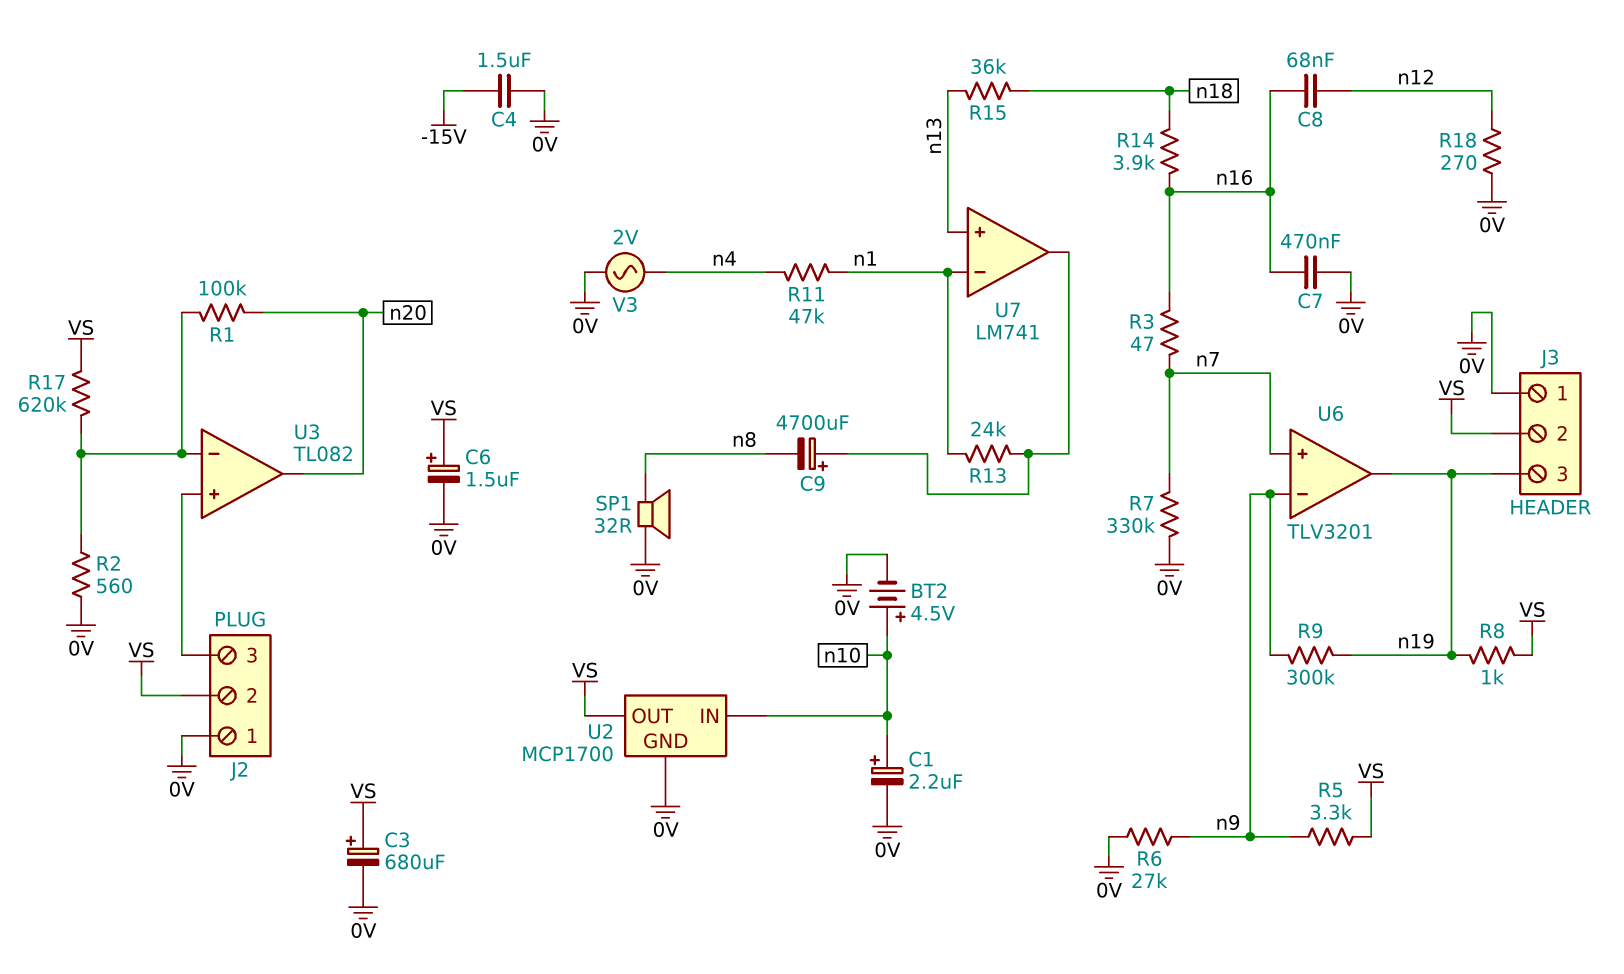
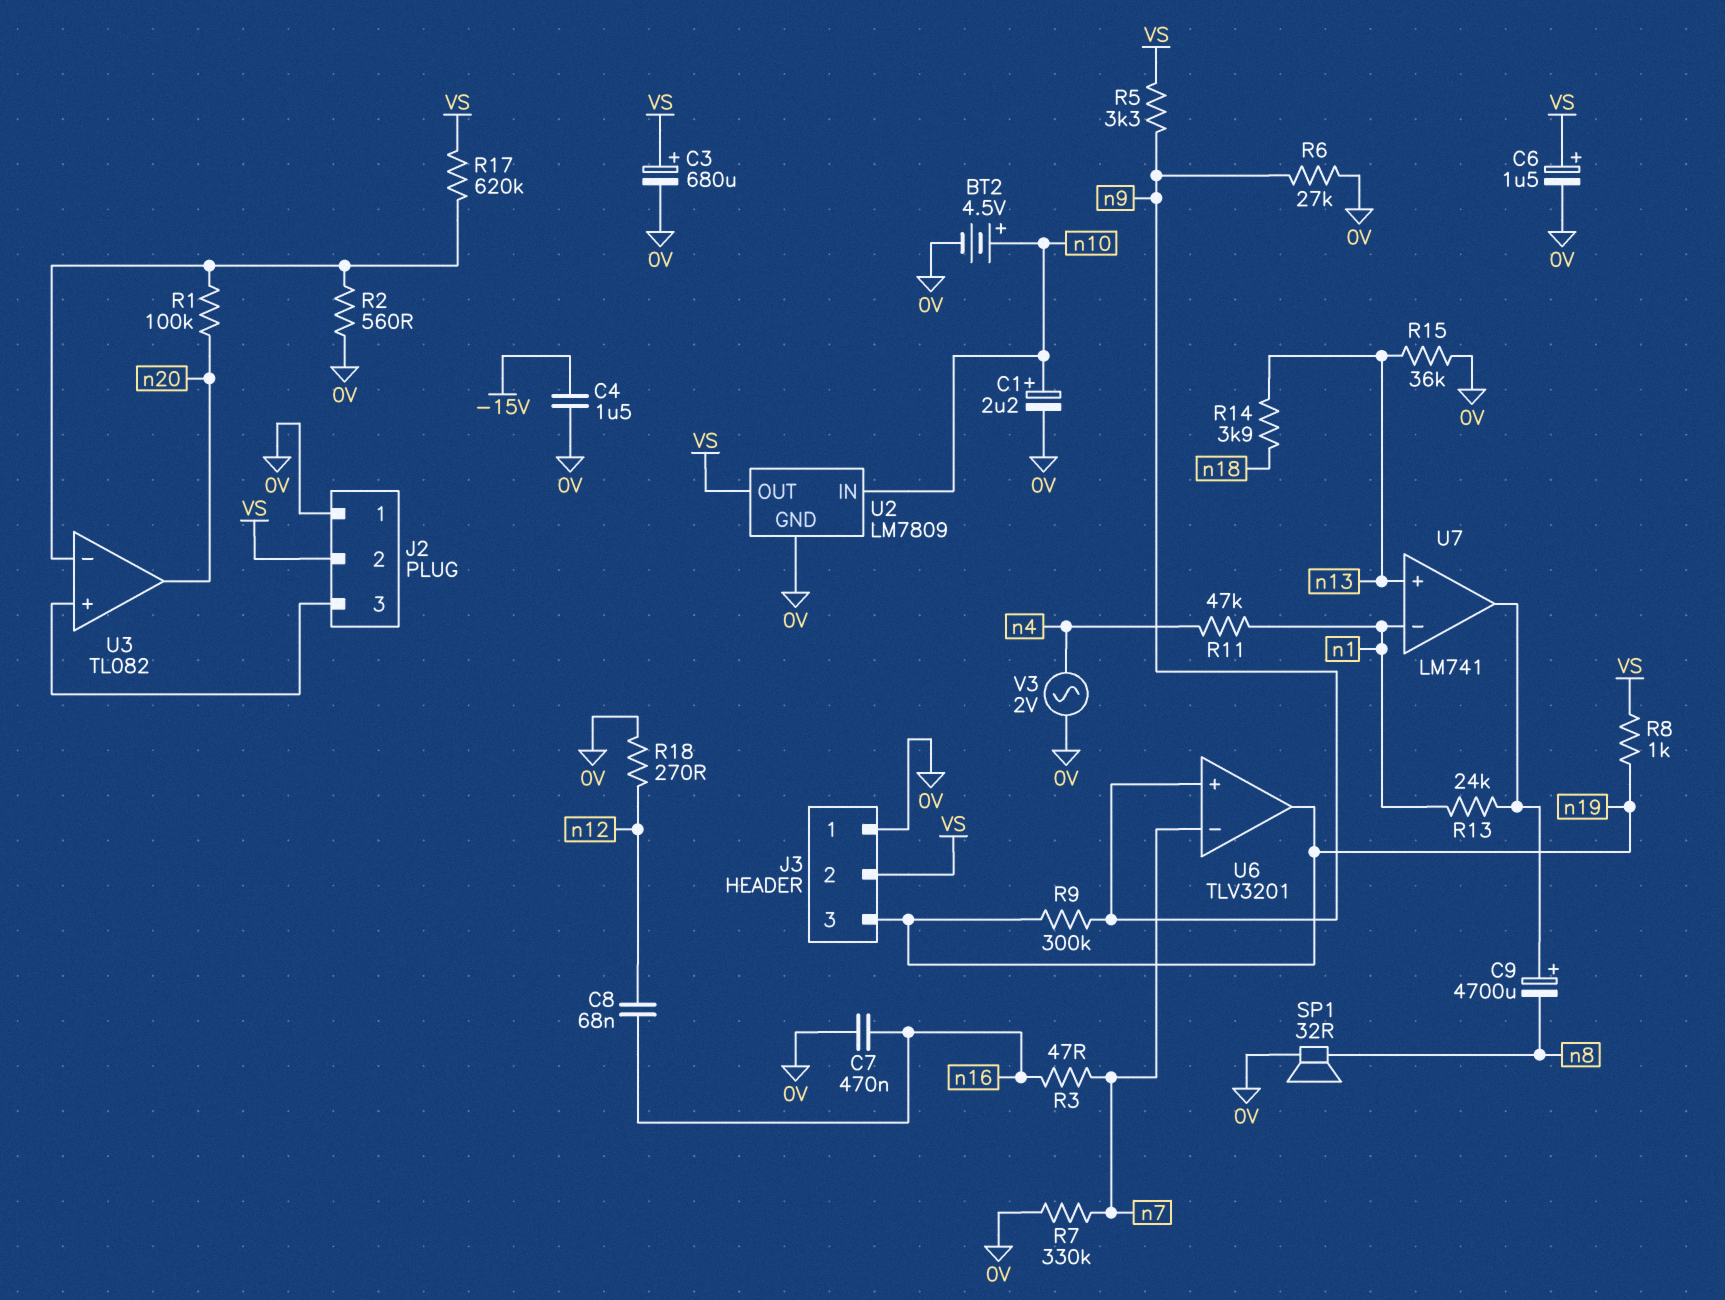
R14: 3.9k (n16, n18) -> 3.9k (n13, n18)
R15: 36k (n13, n18) -> 36k (0V, n13)
U2: MCP1700 -> LM7809
U6 pin in+: n7 -> n9
U6 pin in-: n9 -> n7

